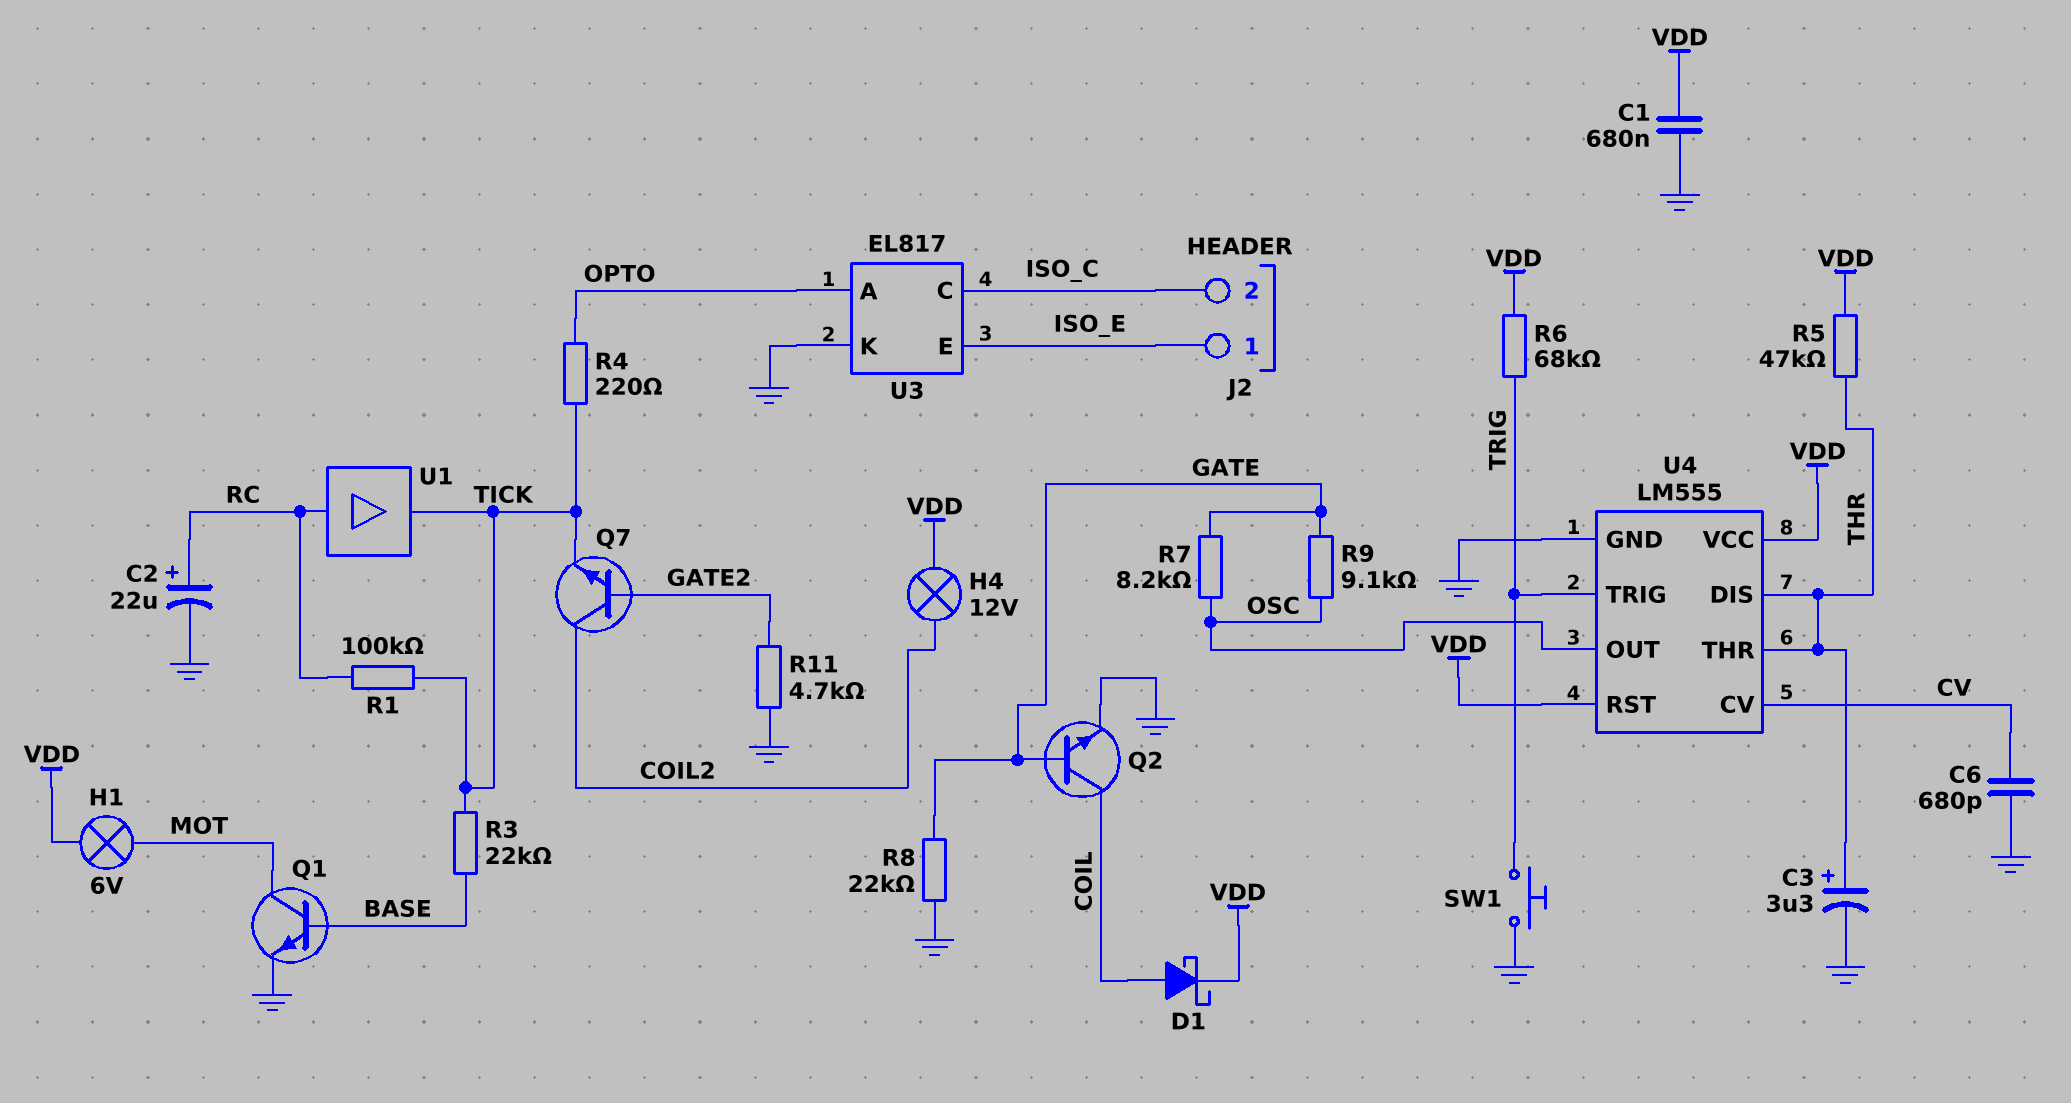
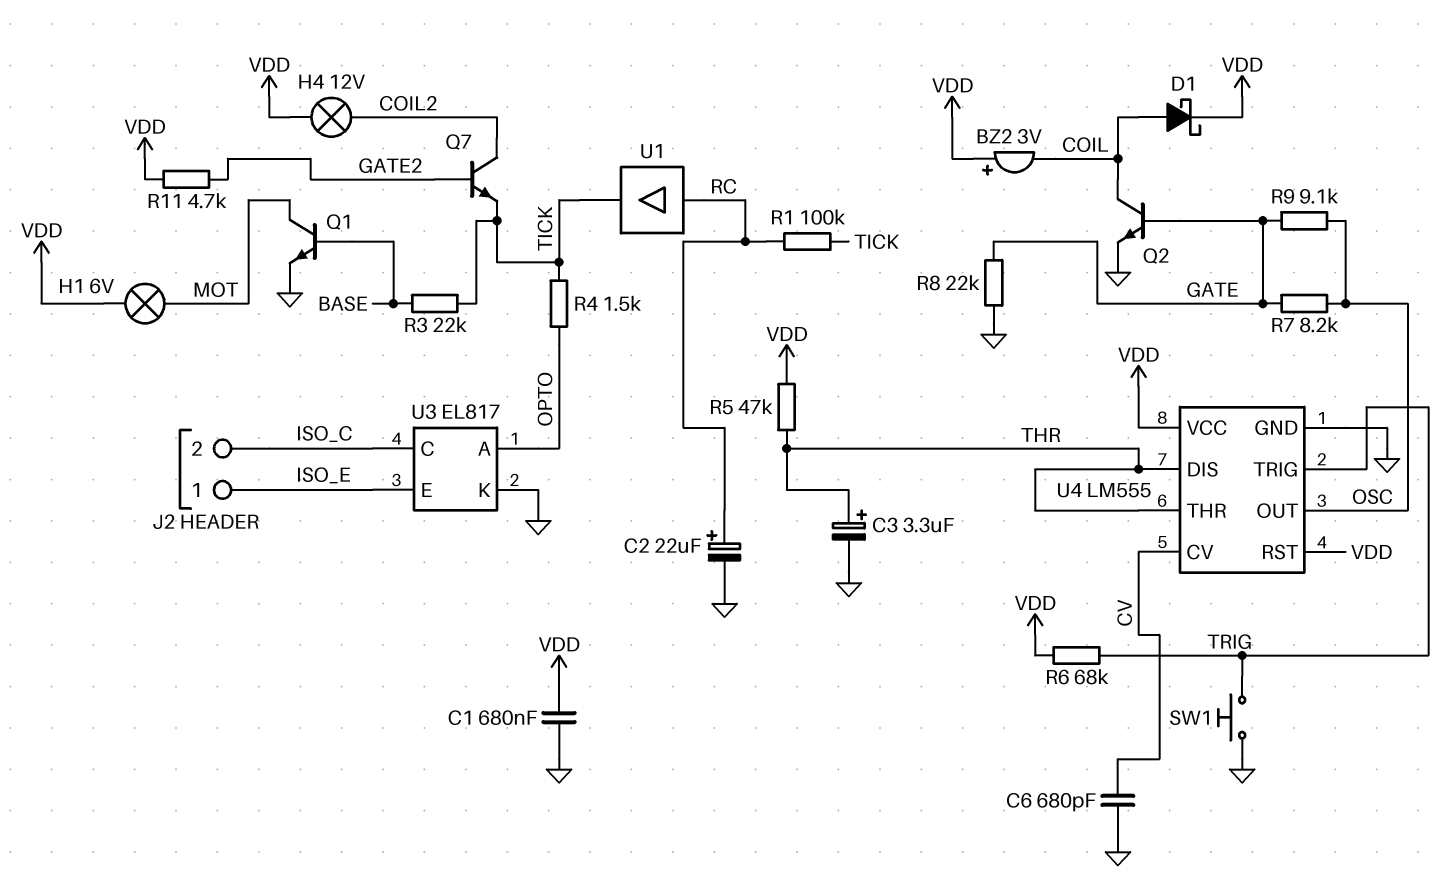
BZ2: none -> buzzer 3V (plus VDD, minus COIL)
R4: 220 (OPTO, TICK) -> 1.5k (OPTO, TICK)
R11: 4.7k (GATE2, GND) -> 4.7k (GATE2, VDD)

